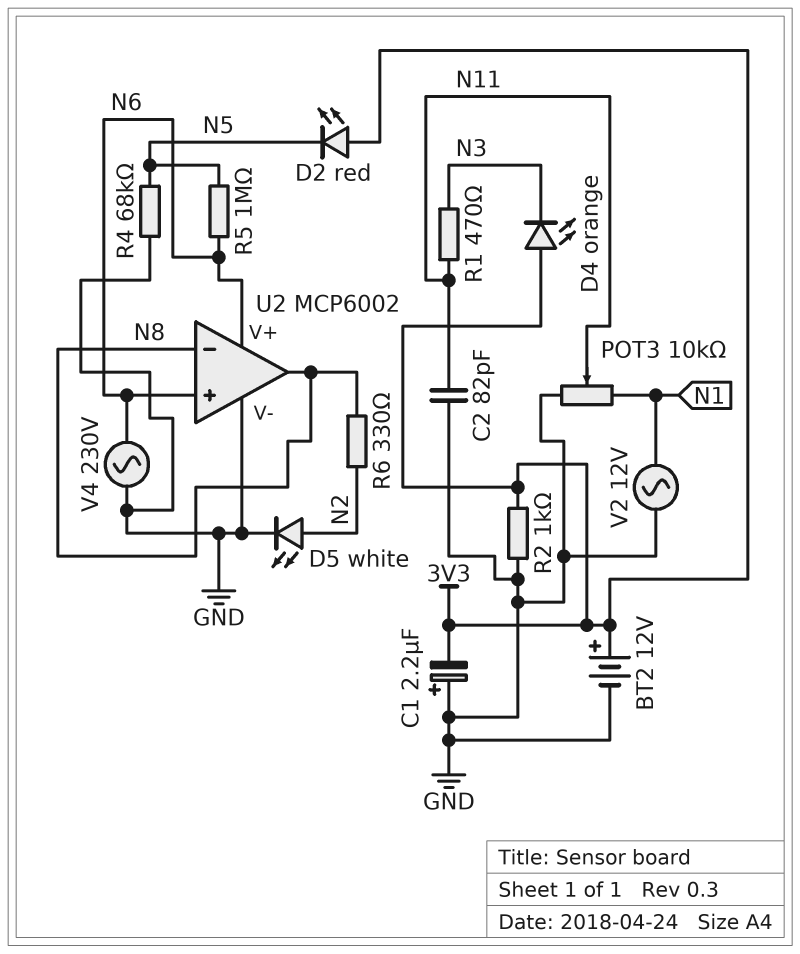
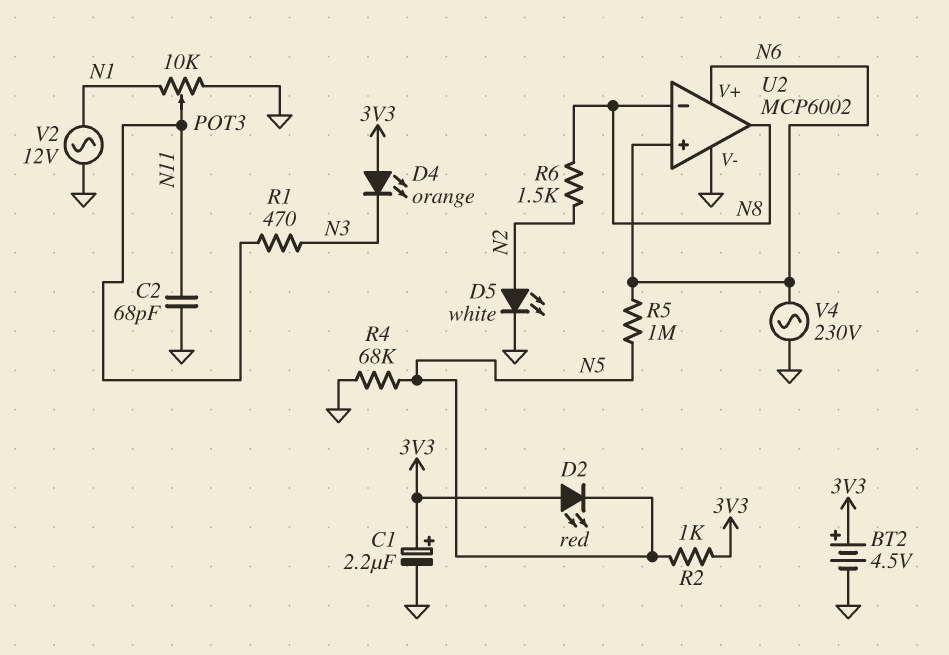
BT2: 12V (plus 3V3, minus GND) -> 4.5V (plus 3V3, minus GND)
C1: 2.2uF (plus GND, minus 3V3) -> 2.2uF (plus 3V3, minus GND)
C2: 82pF (GND, N11) -> 68pF (GND, N11)
R2: 1k (3V3, GND) -> 1k (3V3, N5)
R6: 330 (N2, N8) -> 1.5k (N2, N8)

